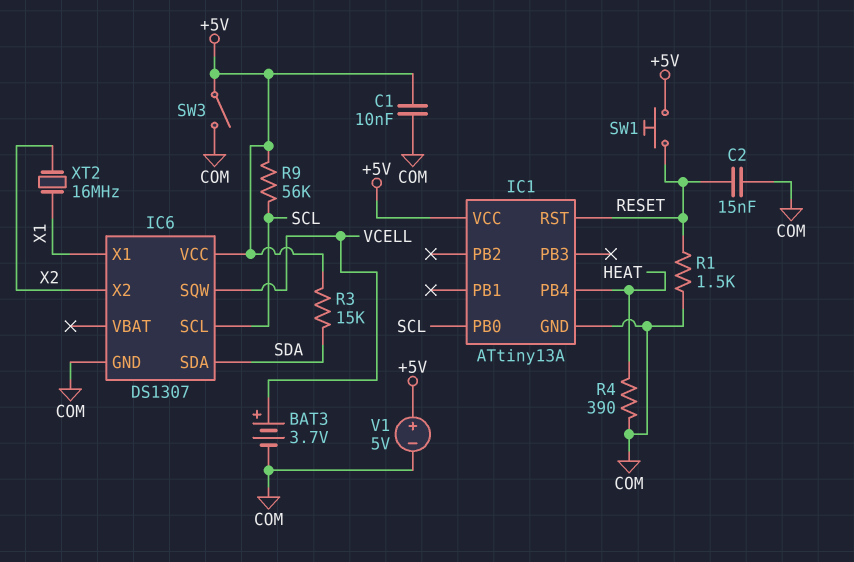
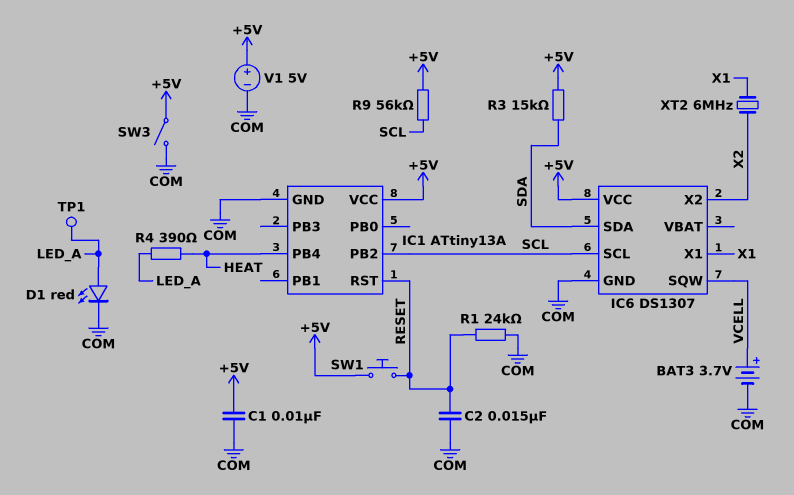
D1: none -> LED red (A LED_A, K COM)
IC1 pin PB0: SCL -> none
IC1 pin PB2: none -> SCL
R1: 1.5k (COM, RESET) -> 24k (COM, RESET)
R4: 390 (COM, HEAT) -> 390 (HEAT, LED_A)
TP1: none -> test point (LED_A)
XT2: 16MHz (X1, X2) -> 6MHz (X1, X2)

